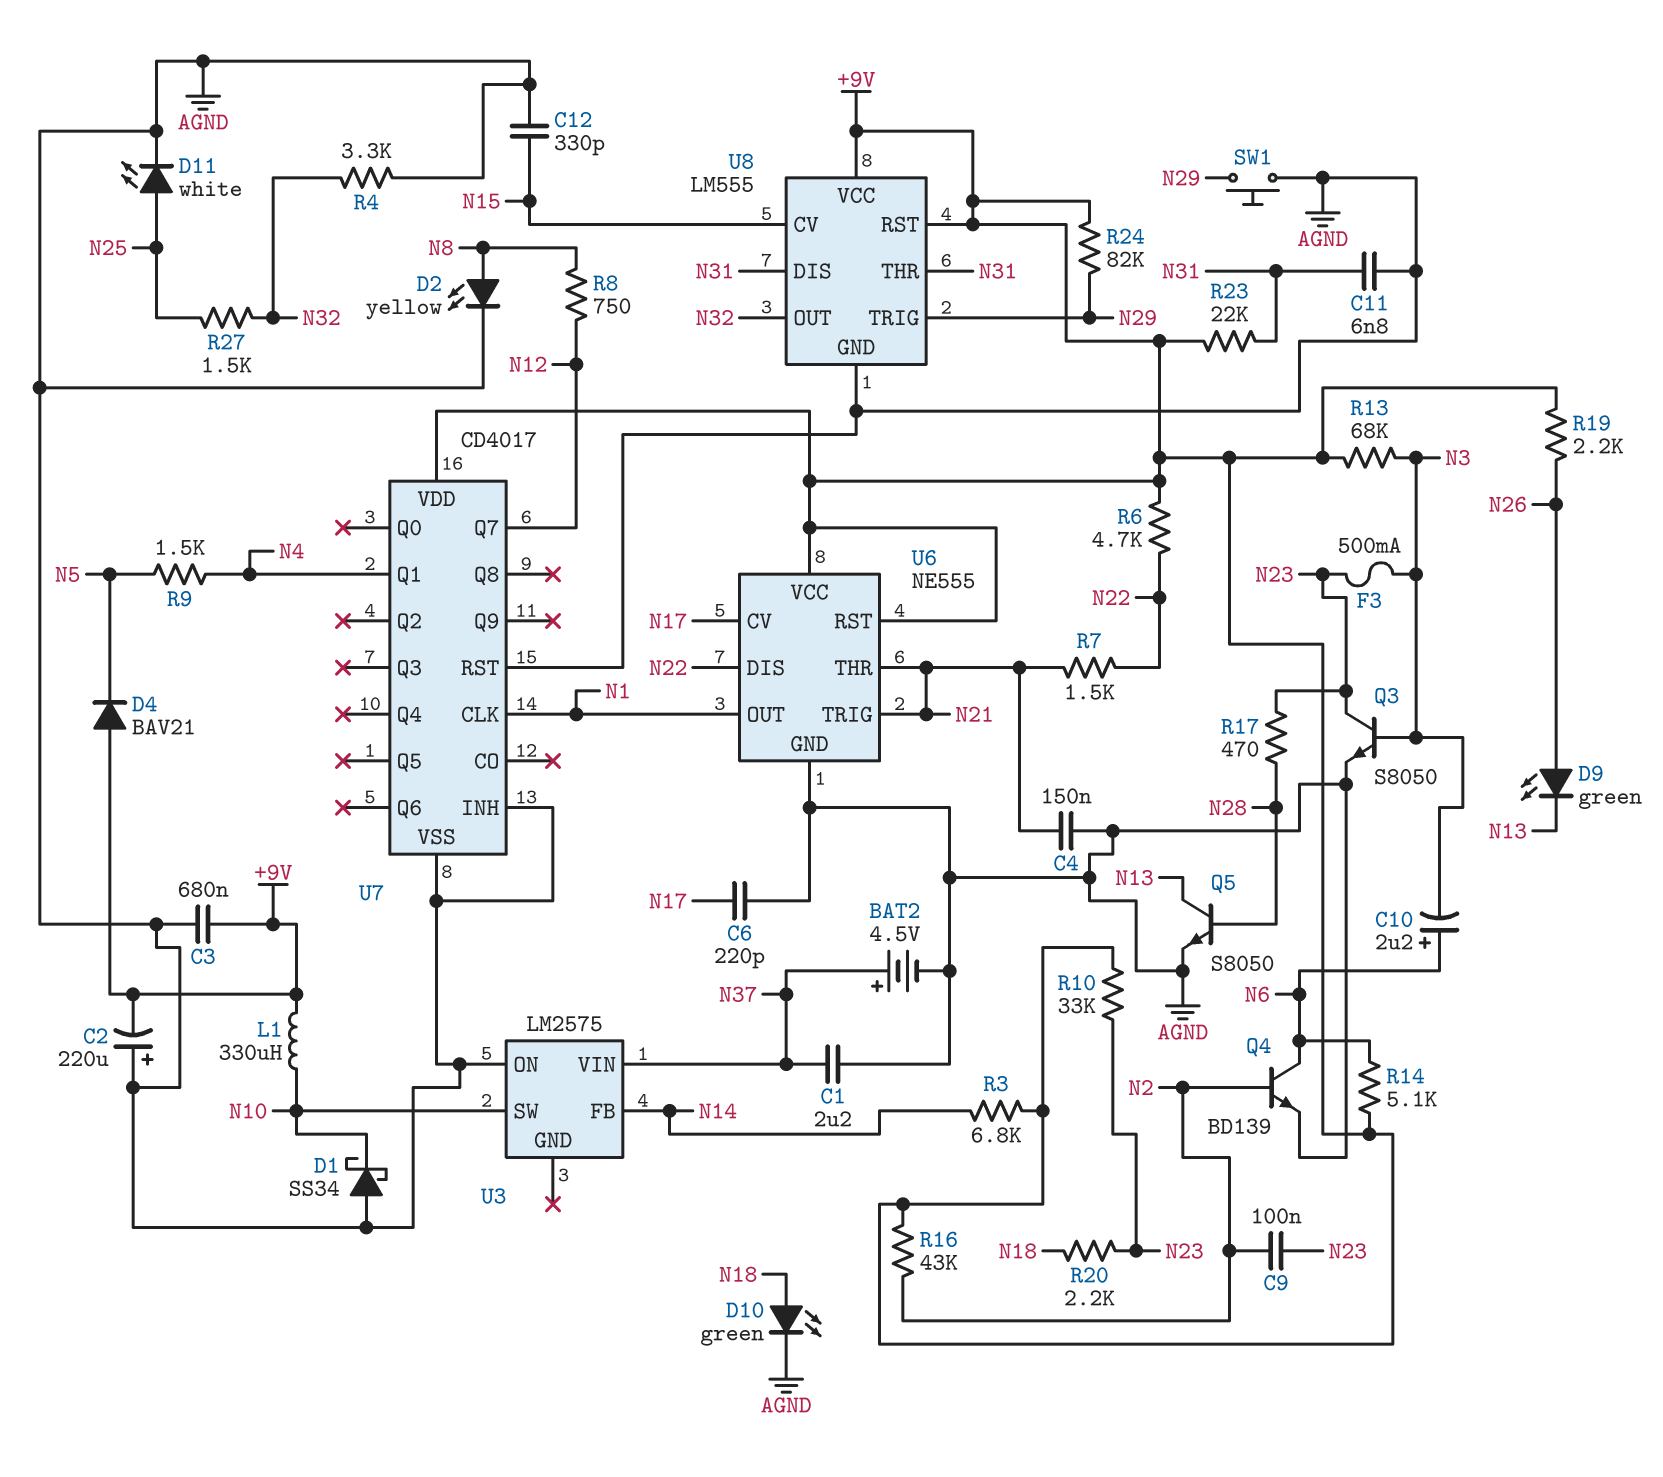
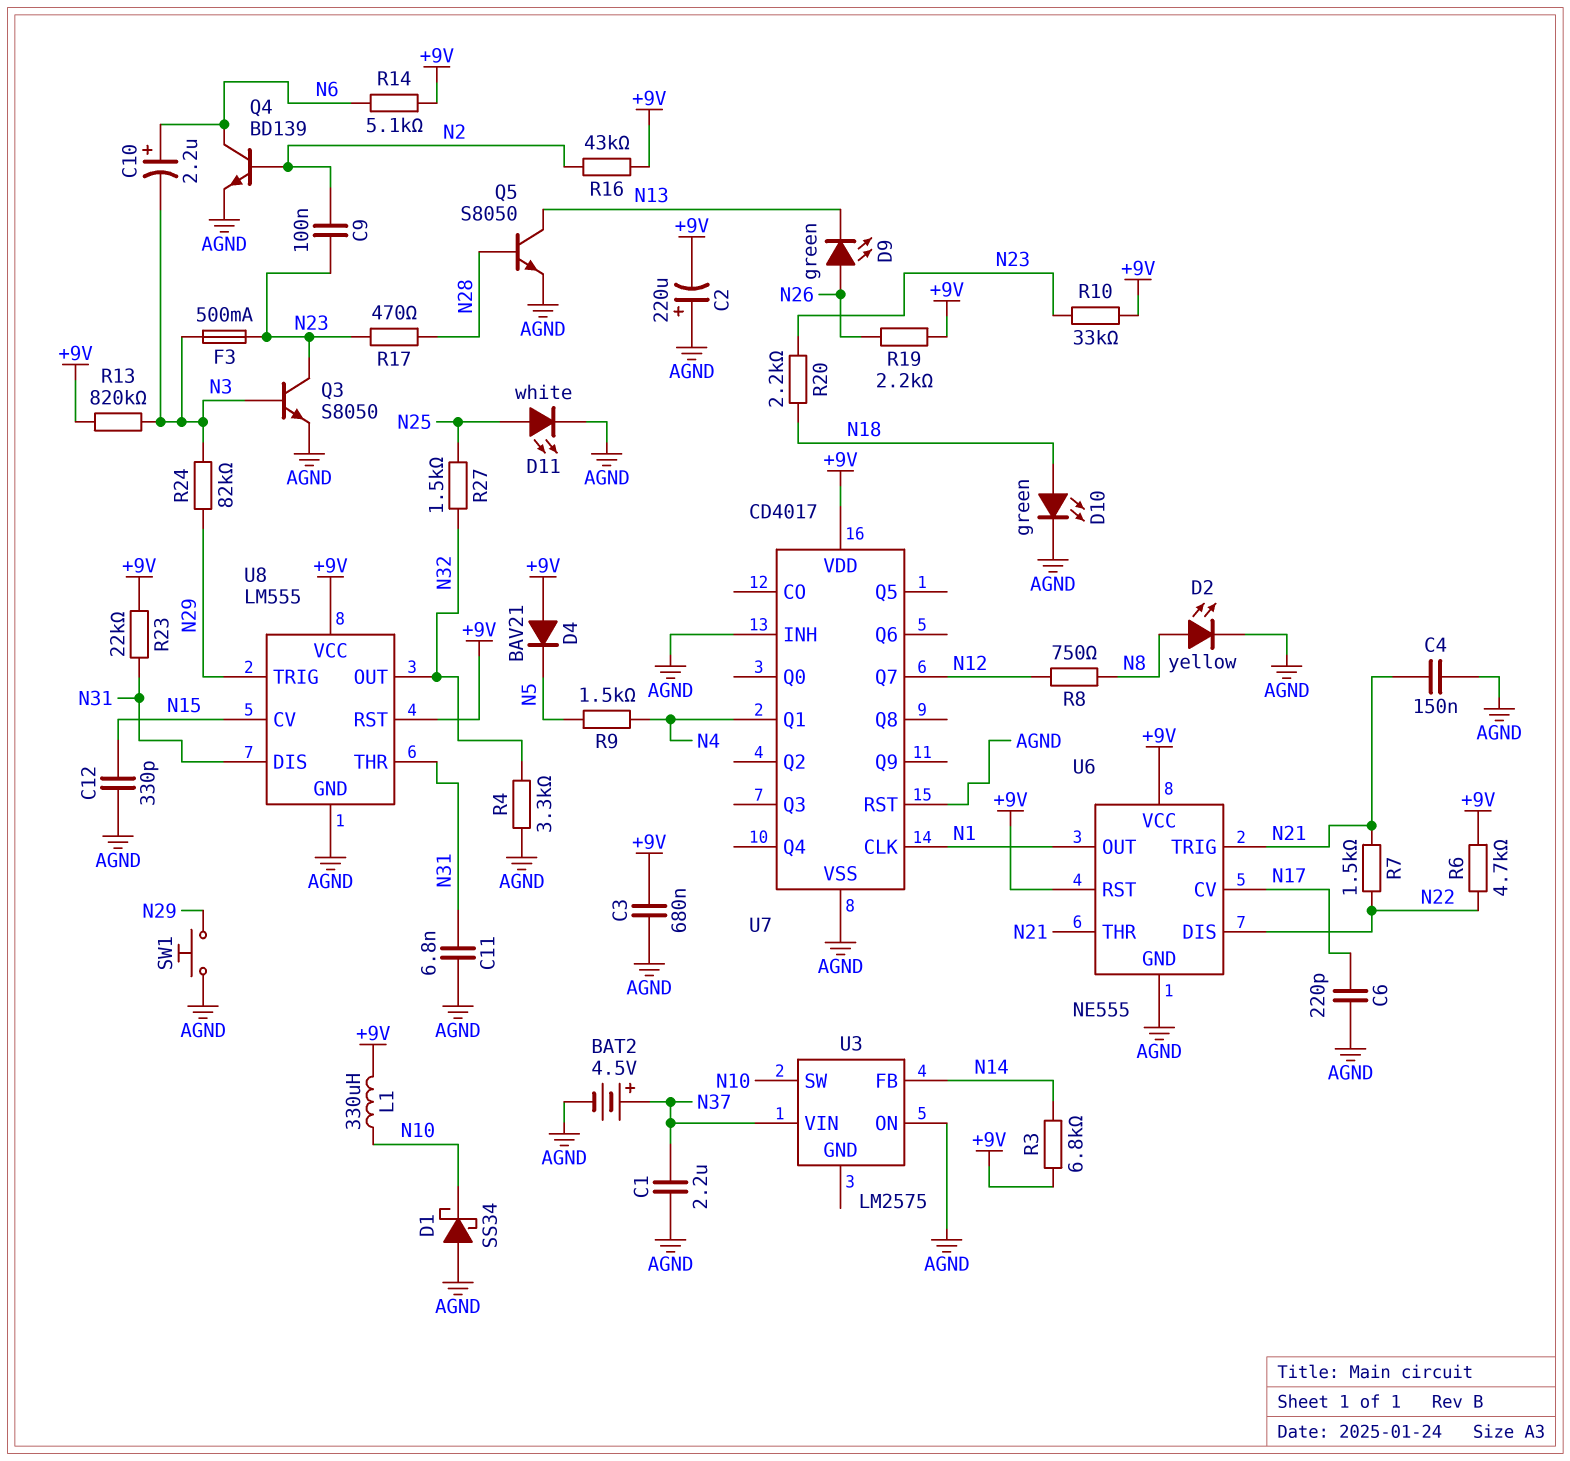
R13: 68k (+9V, N3) -> 820k (+9V, N3)
R24: 82k (+9V, N29) -> 82k (N3, N29)

